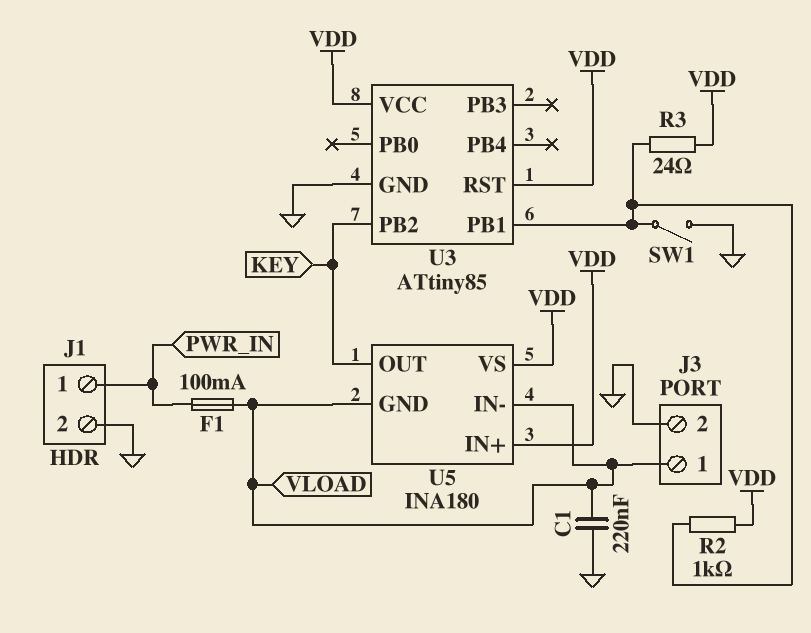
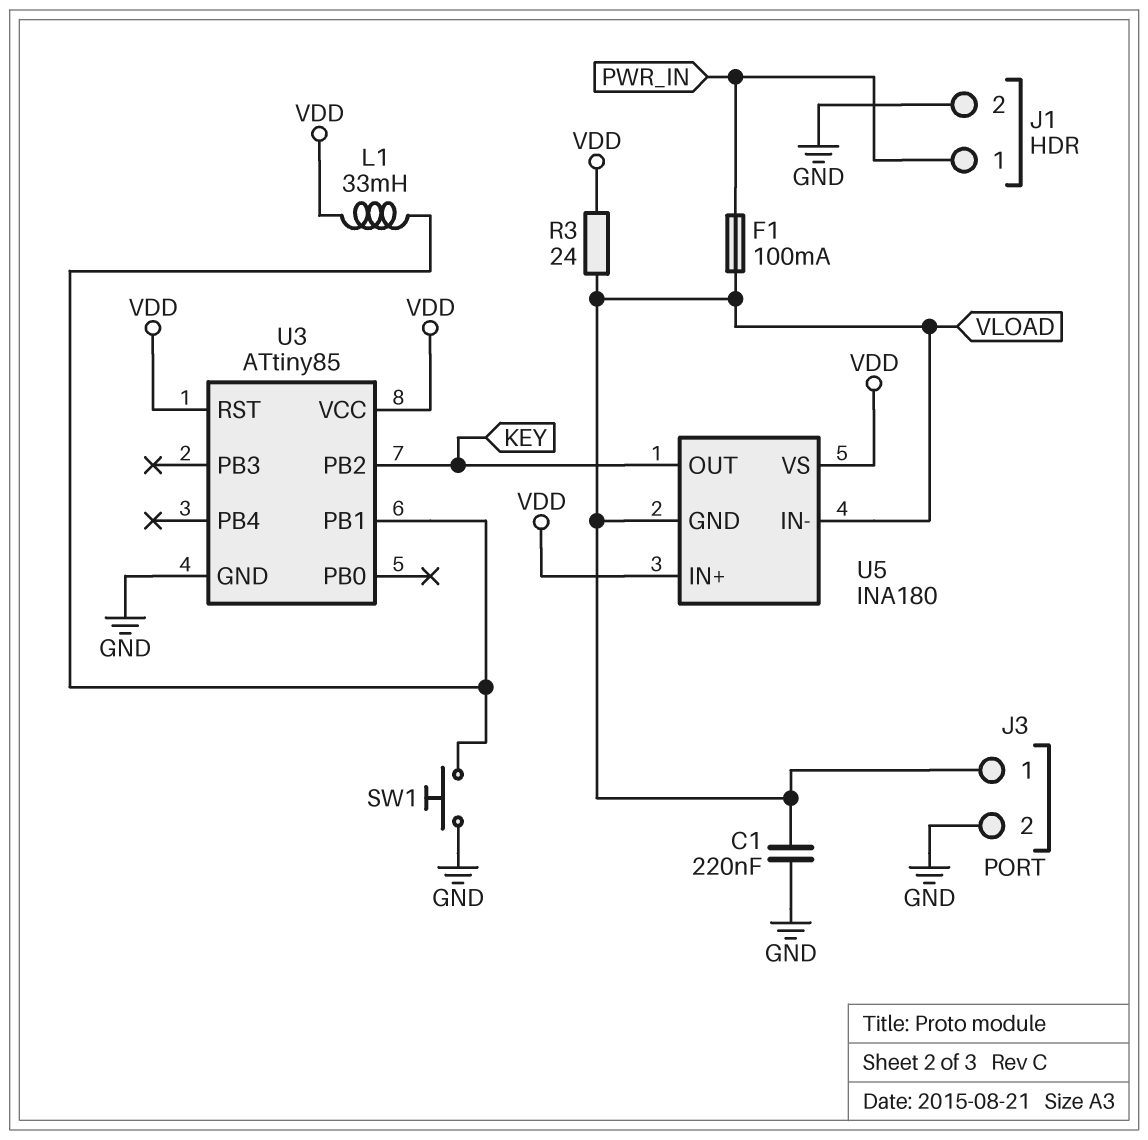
L1: none -> 33mH (U3/PB1, VDD)
R2: 1k (U3/PB1, VDD) -> none
R3: 24 (U3/PB1, VDD) -> 24 (VDD, VLOAD)
SW1: switch (GND, U3/PB1) -> button (GND, U3/PB1)

